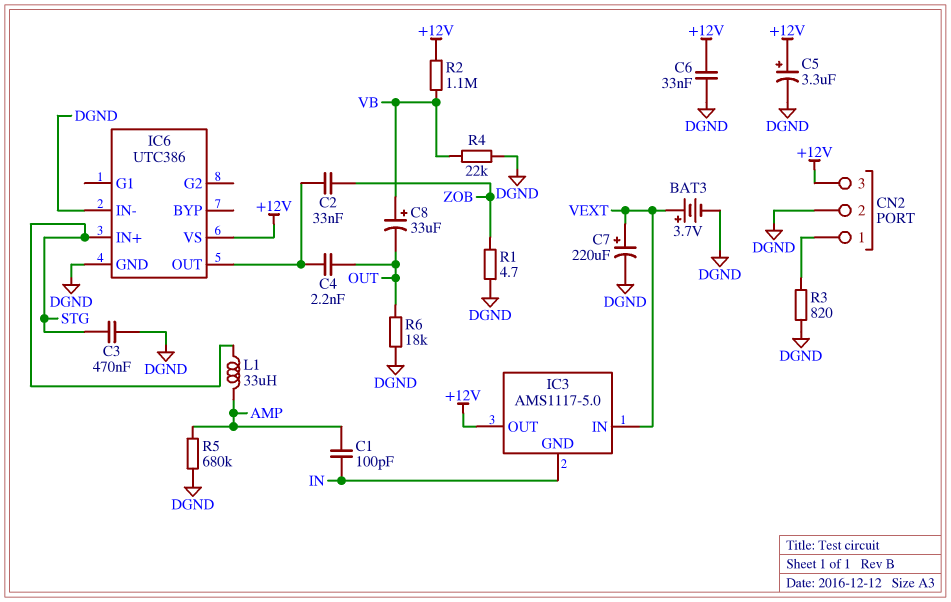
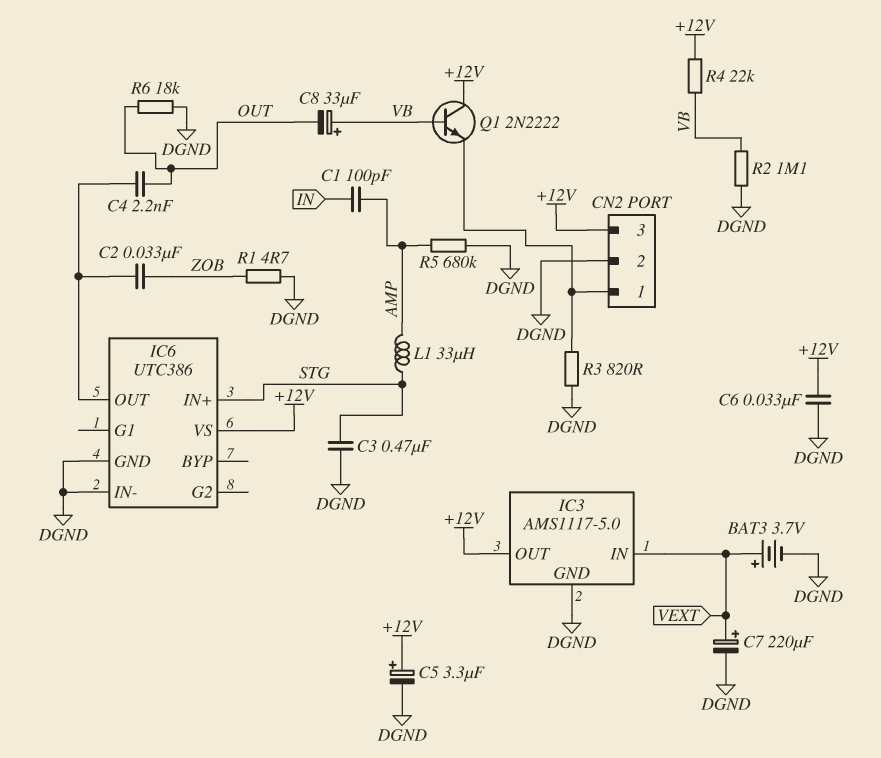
IC3 pin GND: IN -> DGND
Q1: none -> NPN 2N2222 (B VB, C +12V, E CN2/1)
R2: 1.1M (+12V, VB) -> 1.1M (DGND, VB)
R4: 22k (DGND, VB) -> 22k (+12V, VB)

